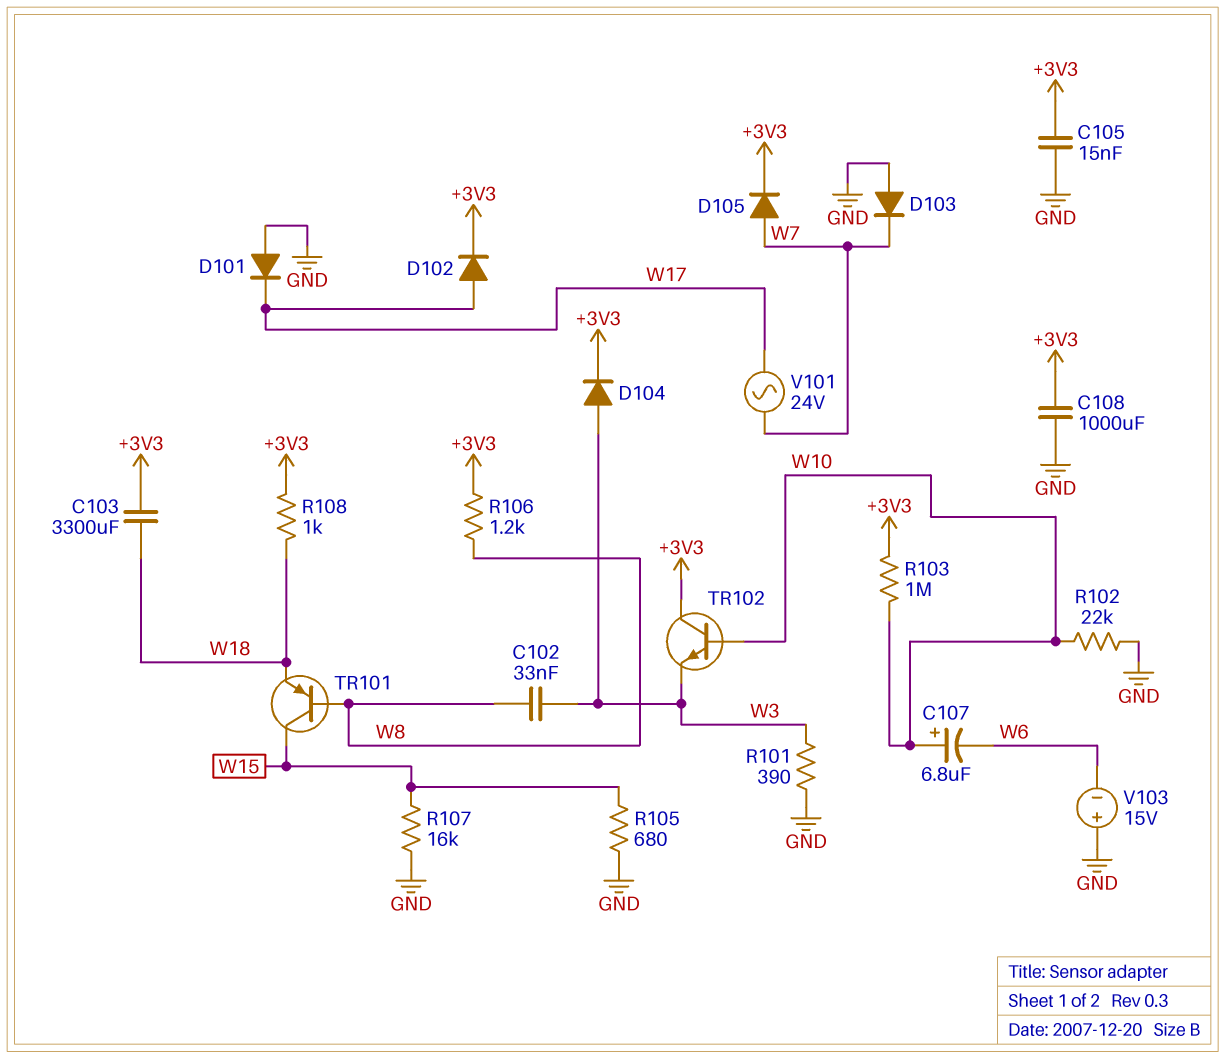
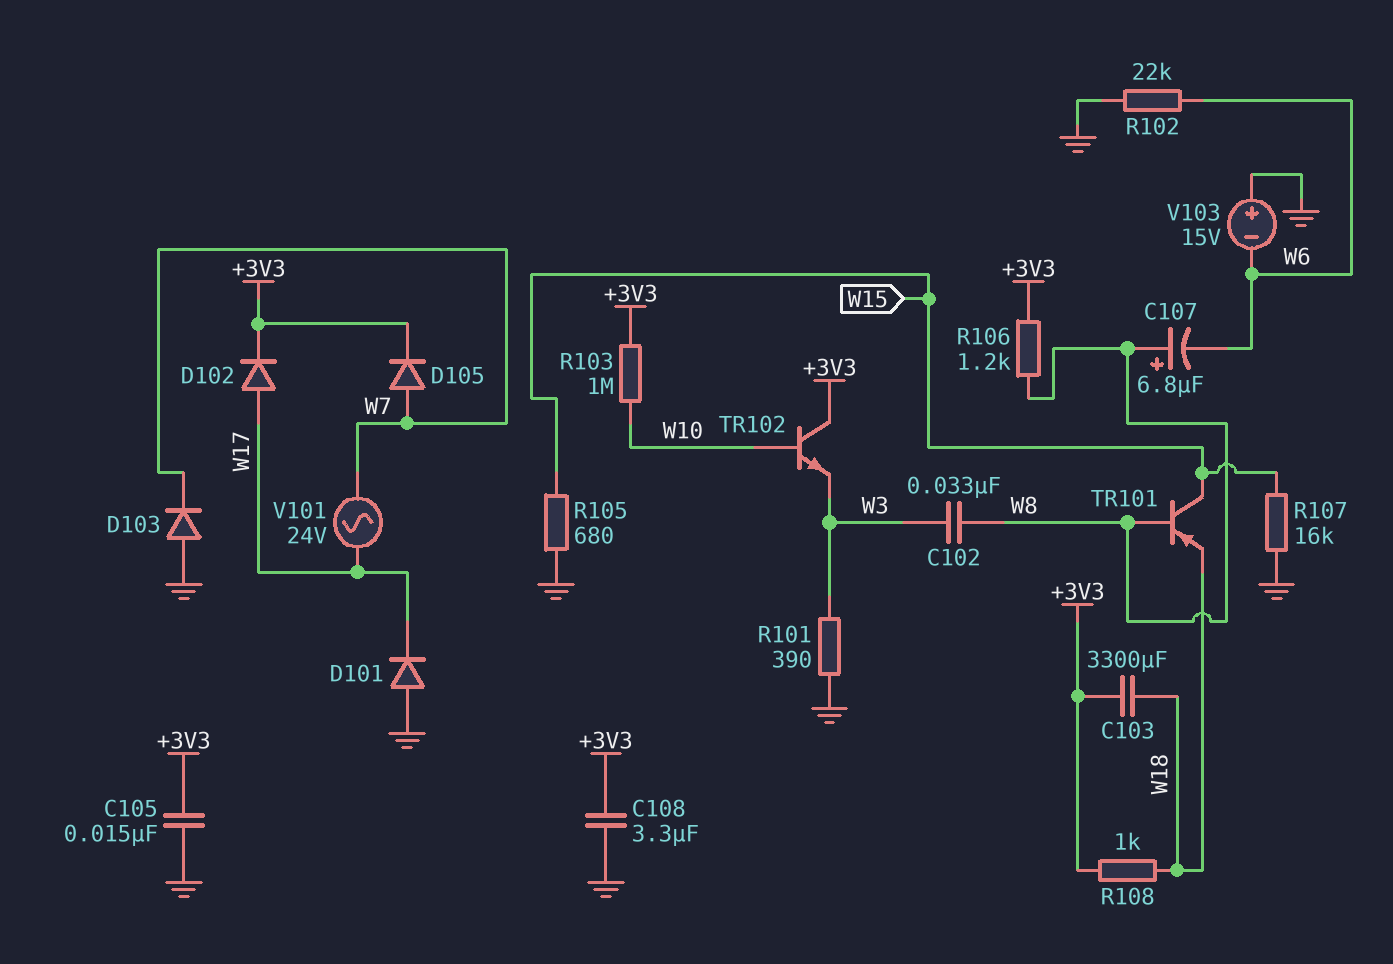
C107: 6.8uF (plus W10, minus W6) -> 6.8uF (plus W8, minus W6)
C108: 1000uF (+3V3, GND) -> 3.3uF (+3V3, GND)
D104: diode (A W3, K +3V3) -> none
R102: 22k (GND, W10) -> 22k (GND, W6)

